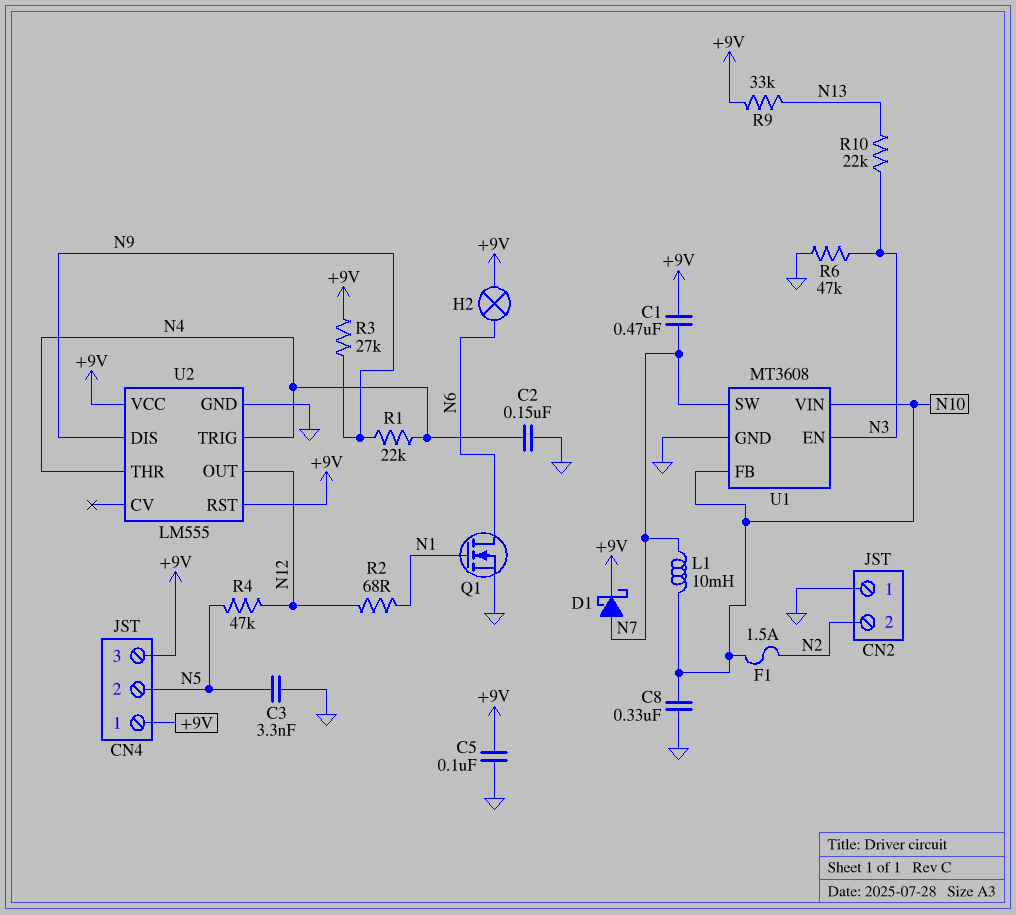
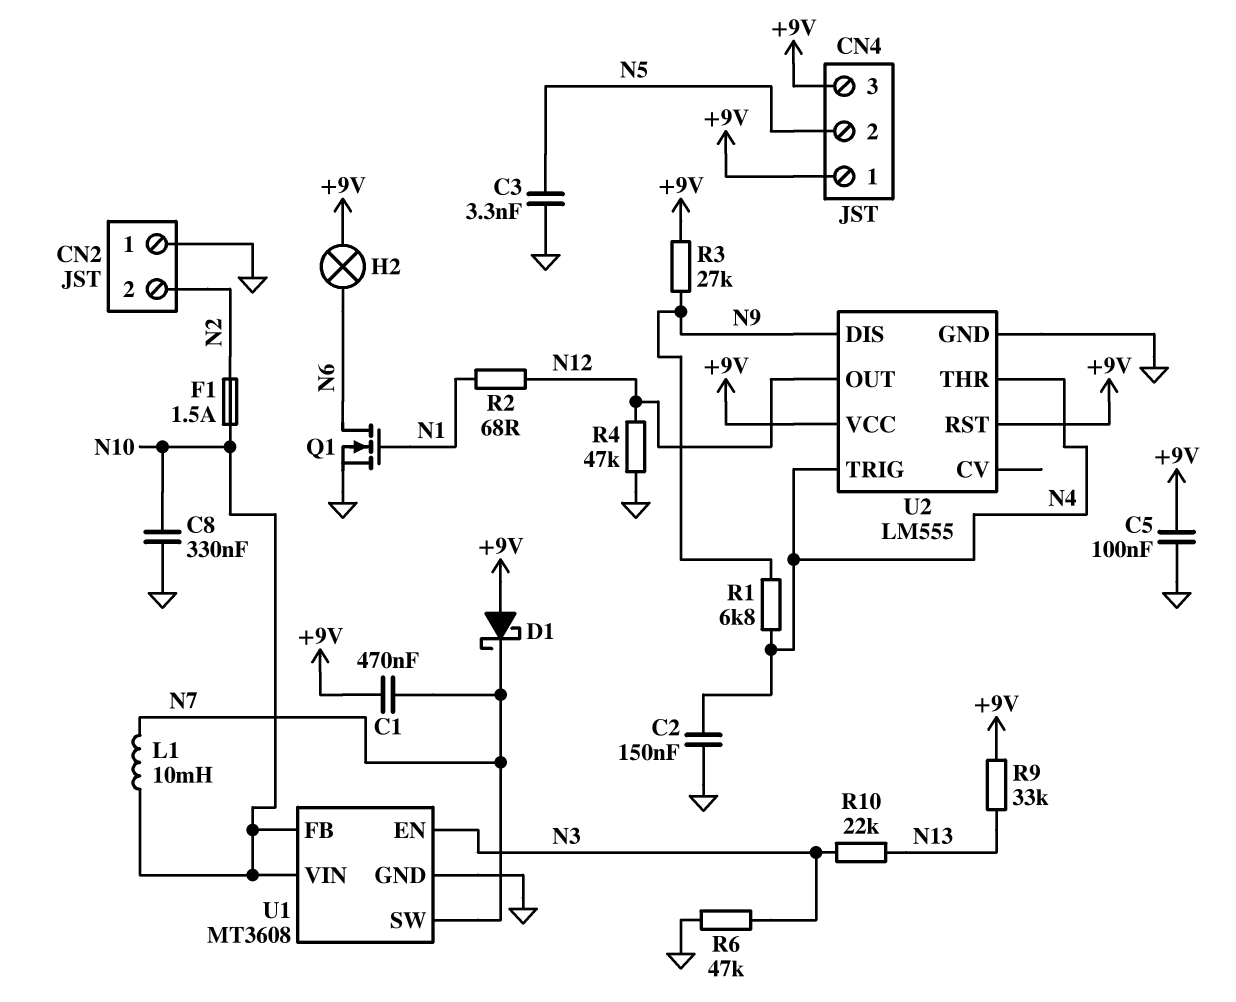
D1: schottky (A N7, K +9V) -> schottky (A +9V, K N7)
R1: 22k (N4, N9) -> 6.8k (N4, N9)
R4: 47k (N5, N12) -> 47k (GND, N12)

